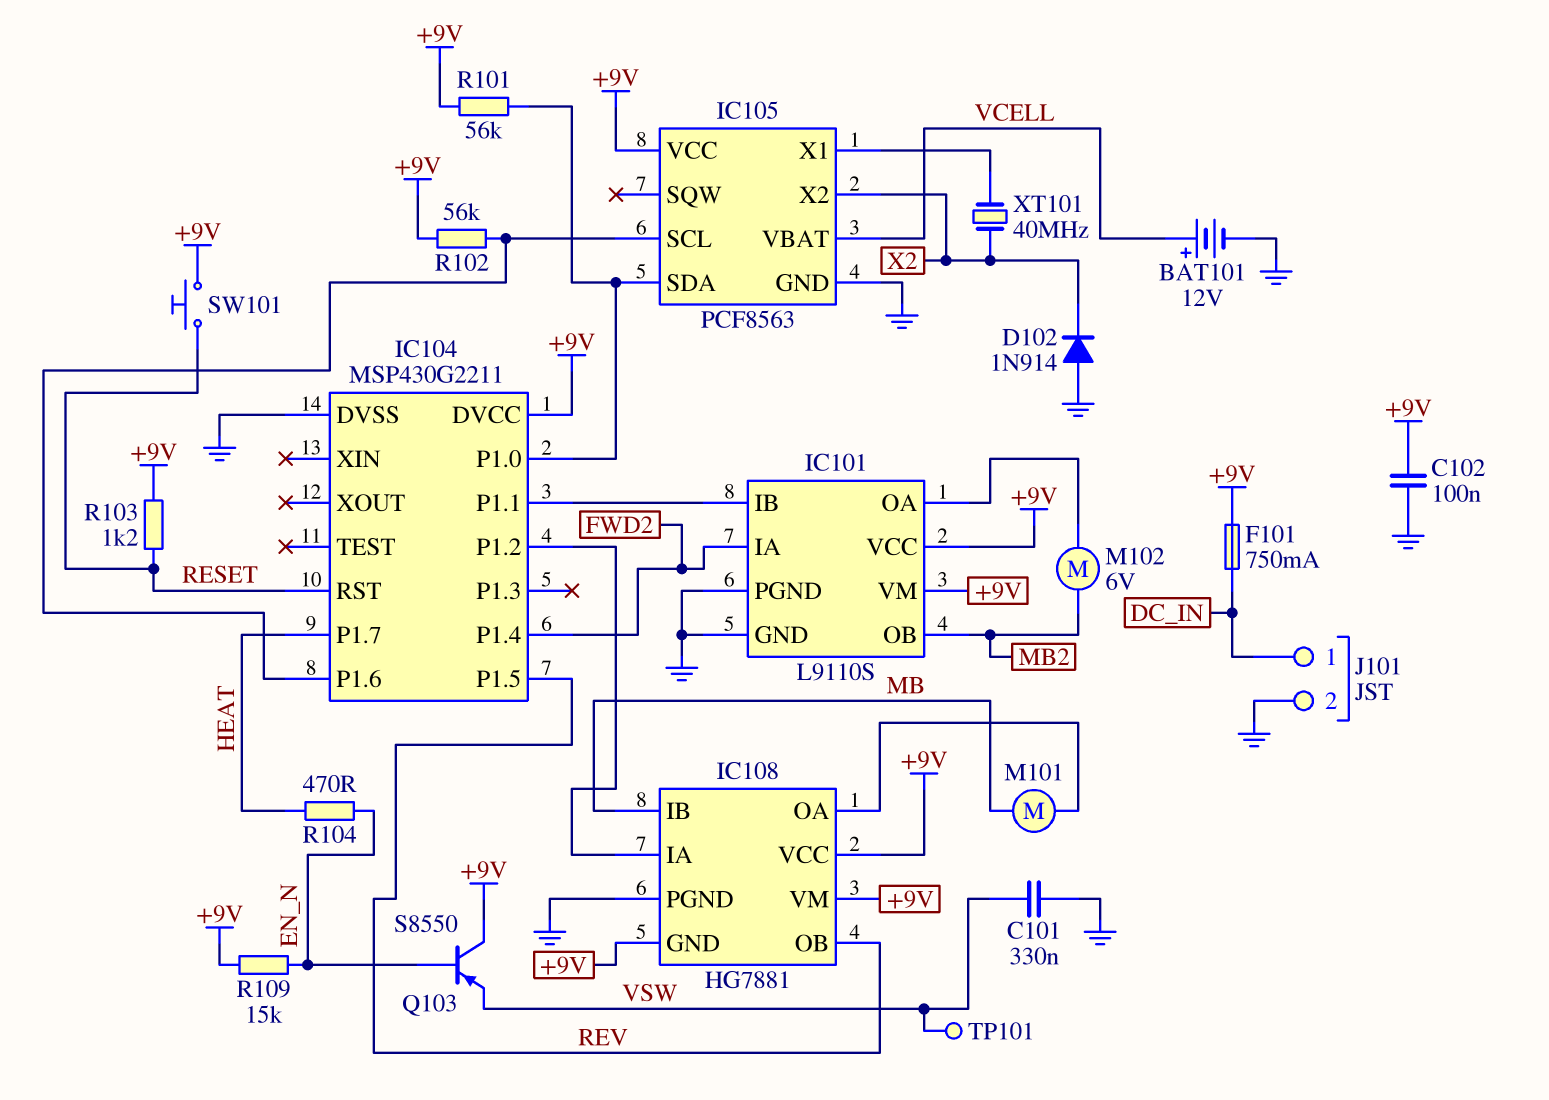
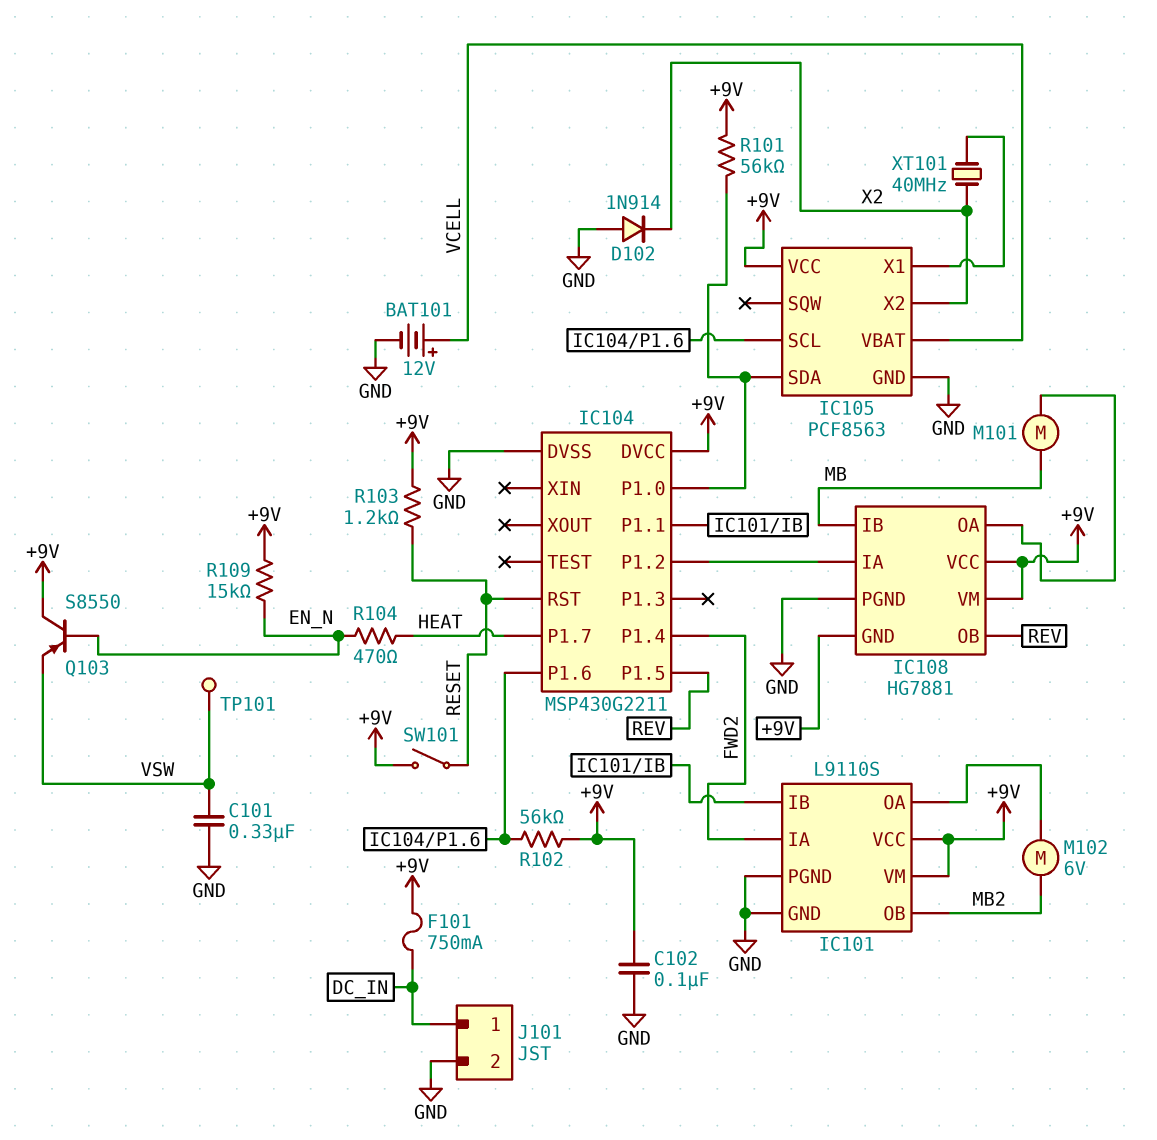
SW101: button (+9V, RESET) -> switch (+9V, RESET)

